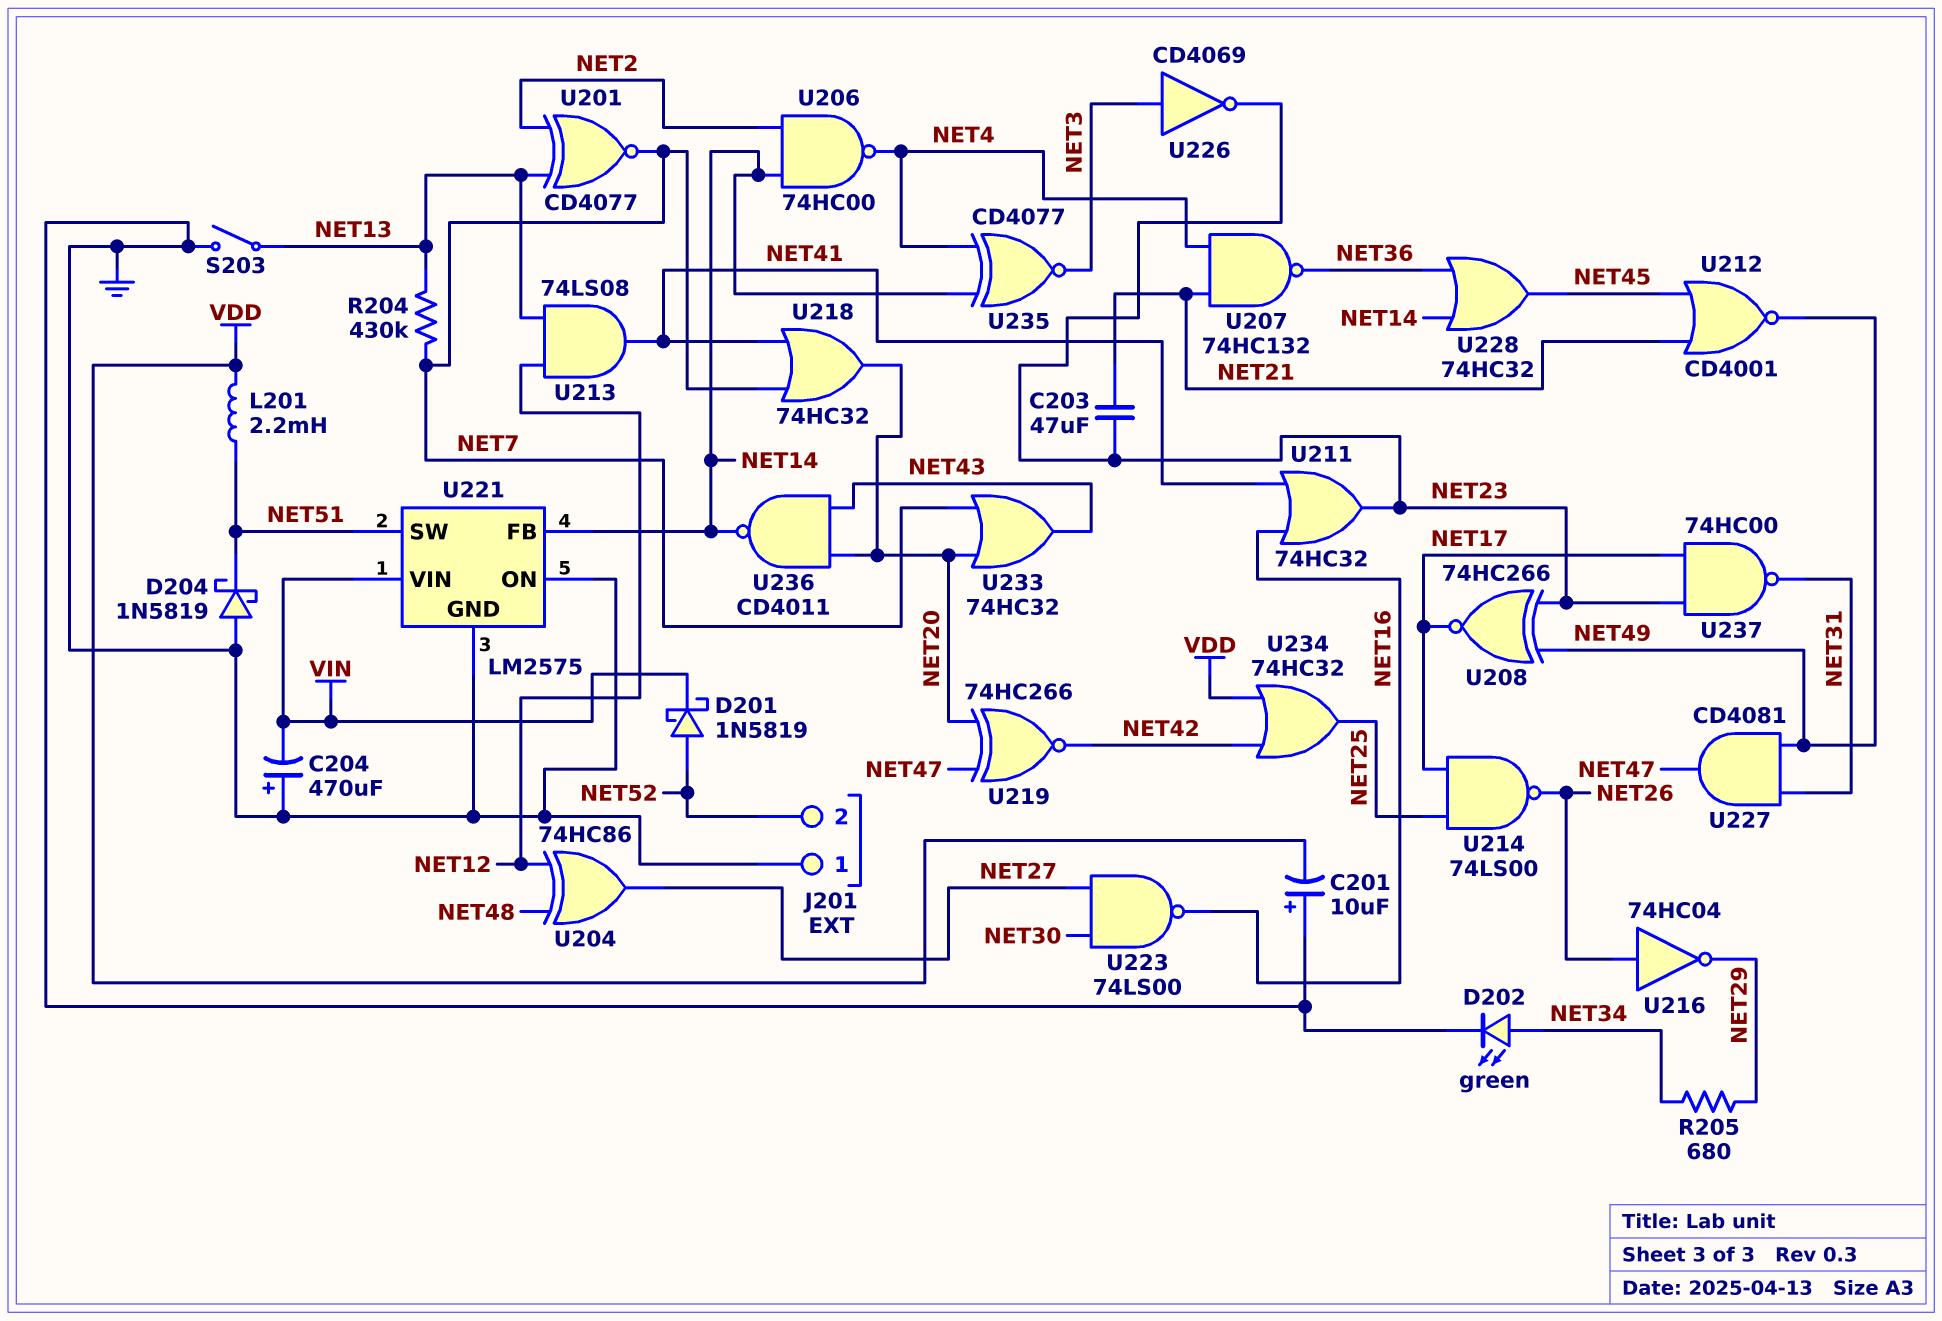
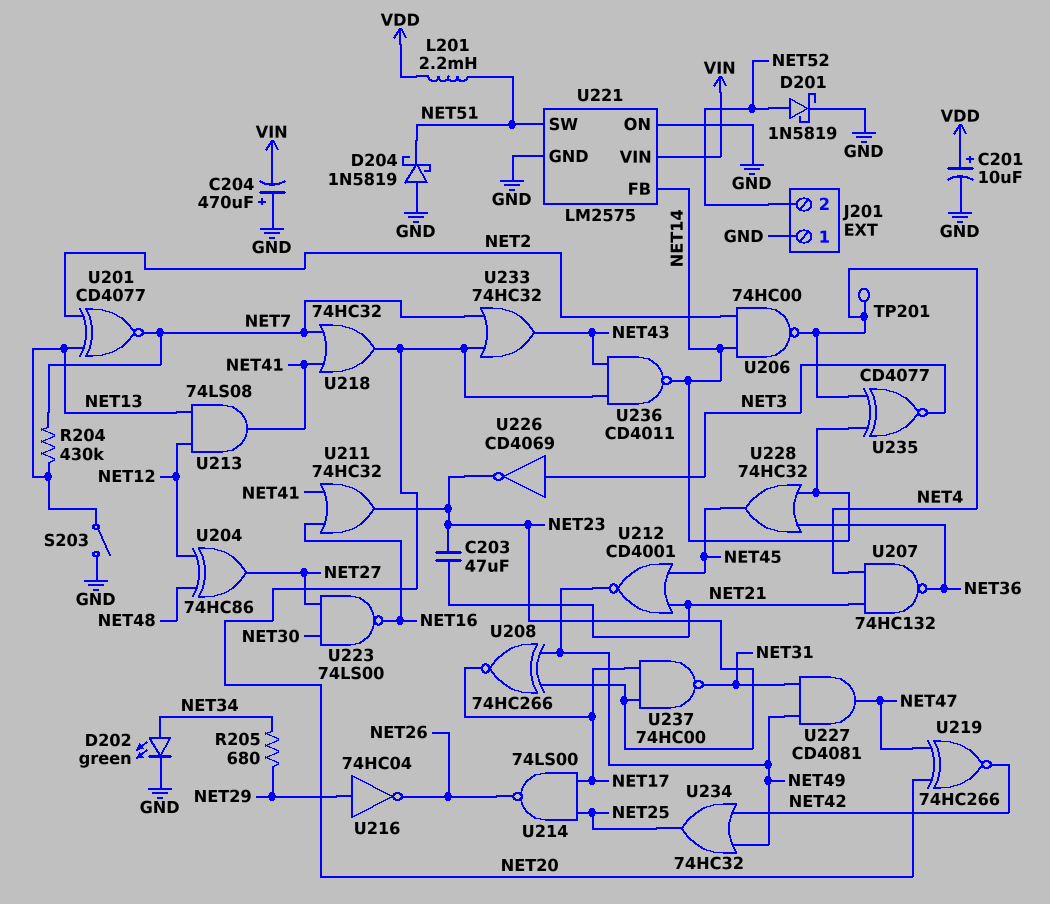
C201: 10uF (plus GND, minus VDD) -> 10uF (plus VDD, minus GND)
D201: schottky 1N5819 (A NET52, K VIN) -> schottky 1N5819 (A NET52, K GND)
TP201: none -> test point (NET4)
U216: NOT 74HC04 (in NET26, out NET29) -> NOT 74HC04 (in NET29, out NET26)
U234: OR 74HC32 (in NET42, in VDD, out NET25) -> OR 74HC32 (in NET42, in NET49, out NET25)

